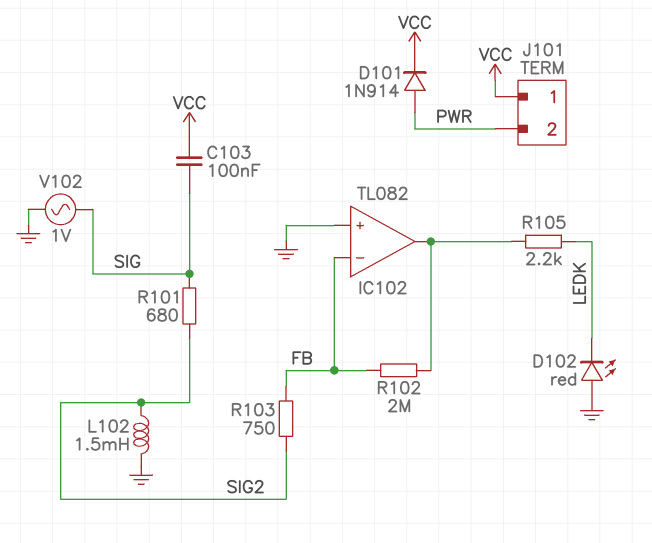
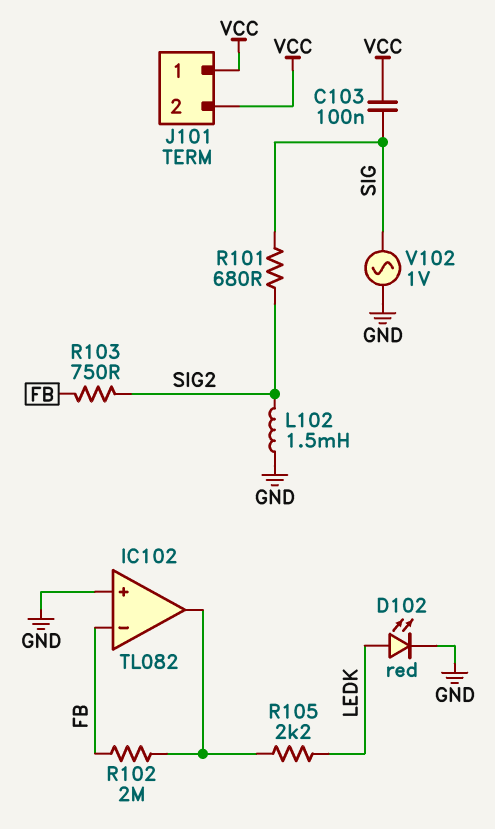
D101: diode 1N914 (A PWR, K VCC) -> none
D102: LED red (A GND, K LEDK) -> LED red (A LEDK, K GND)
J101 pin 2: PWR -> VCC

